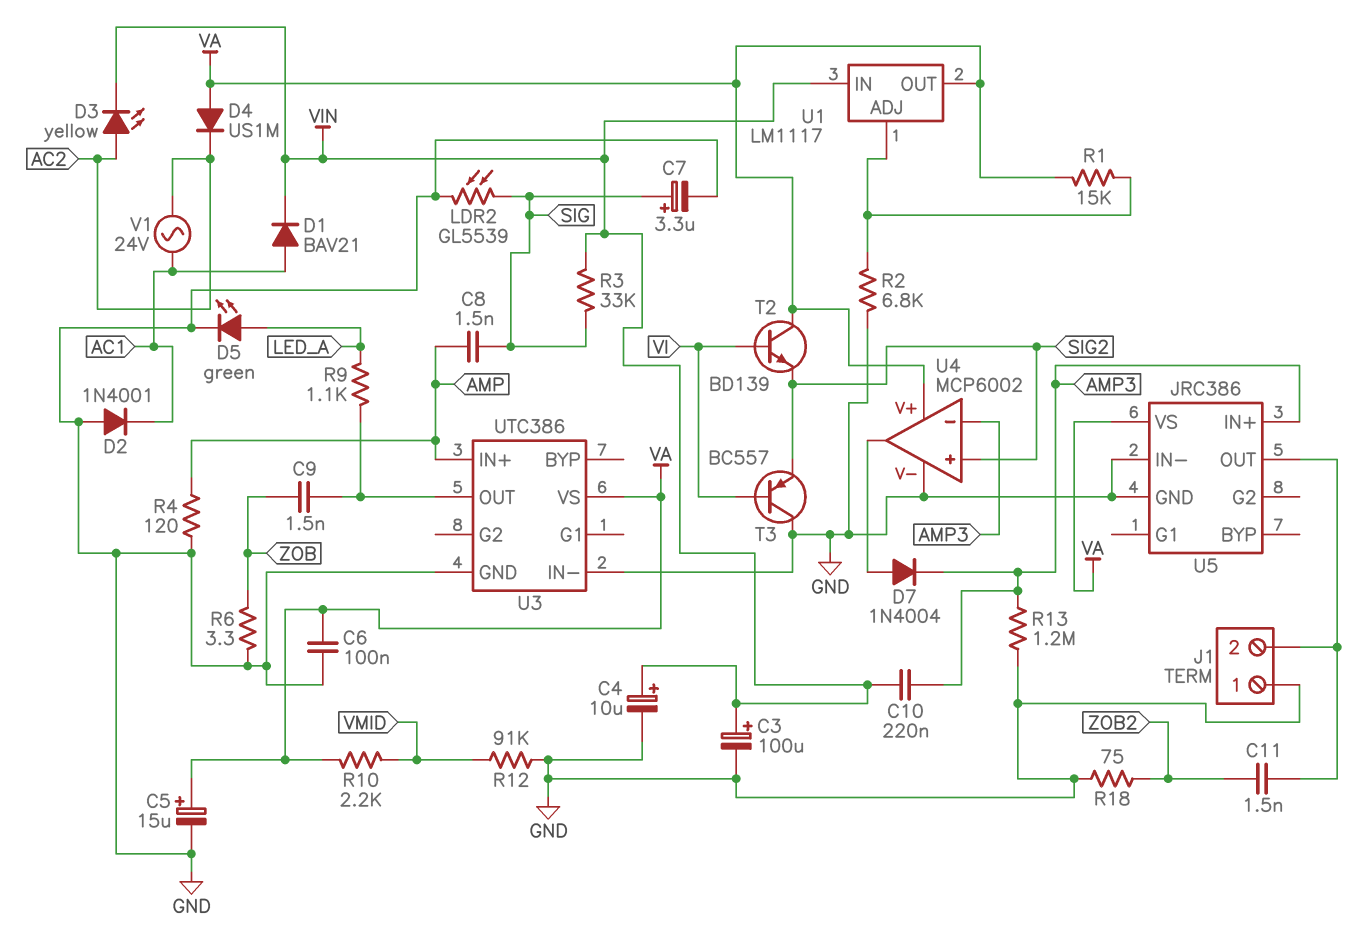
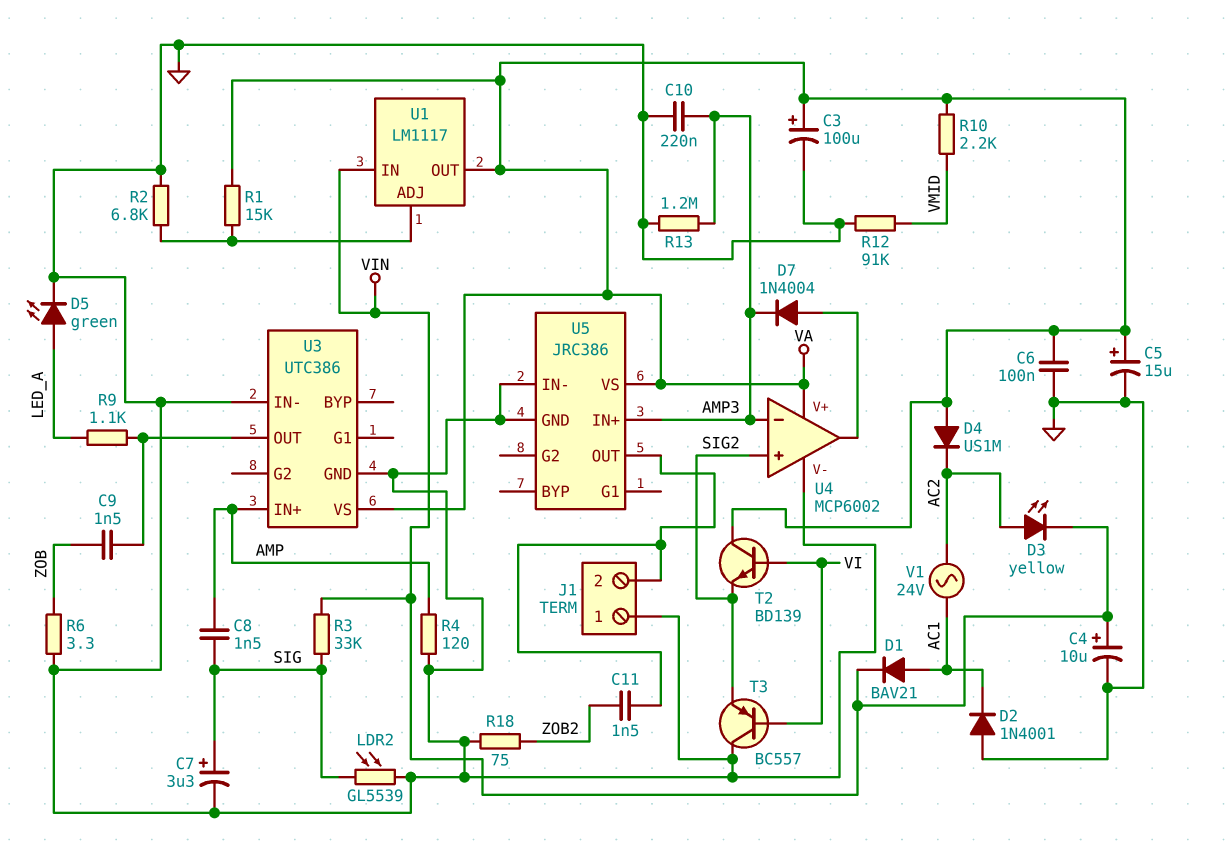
C3: 100uF (plus VIN, minus GND) -> 100uF (plus VA, minus GND)
C10: 220nF (AMP3, VIN) -> 220nF (AMP3, GND)

